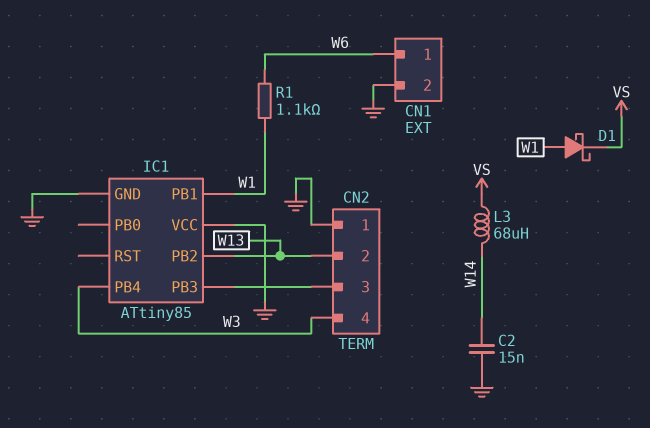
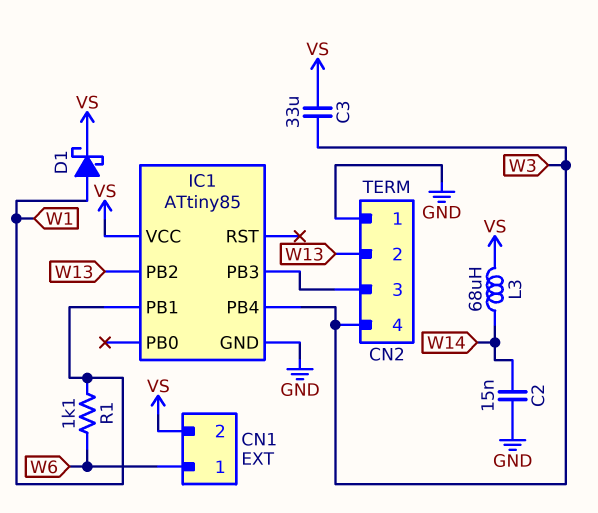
C3: none -> 33uF (VS, W3)
CN1 pin 2: GND -> VS
IC1 pin VCC: GND -> VS

